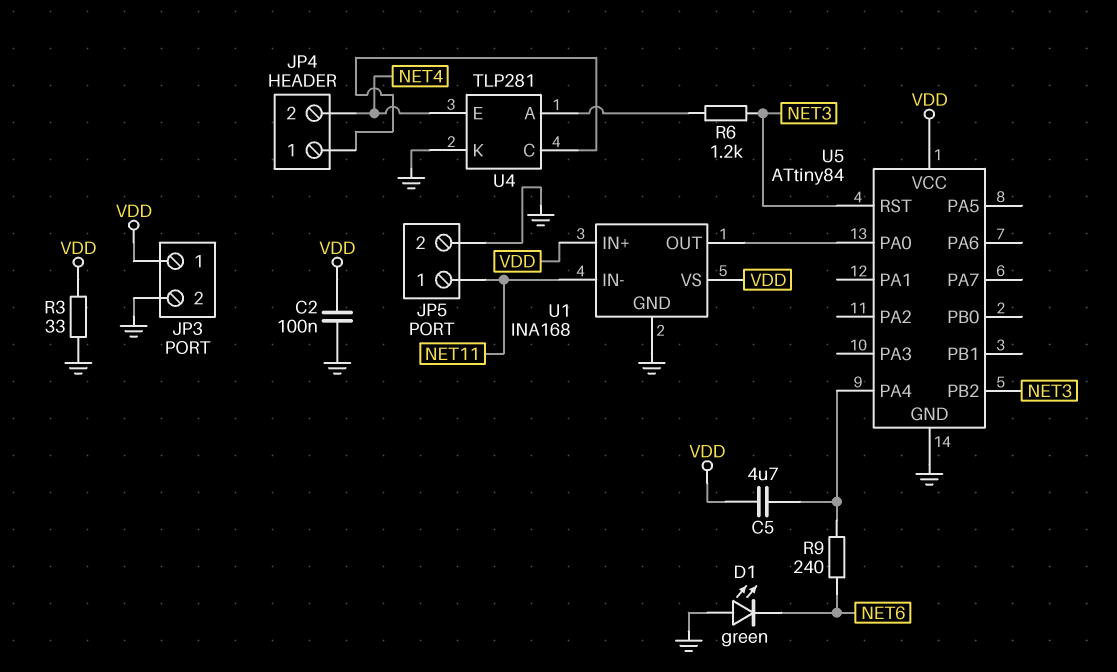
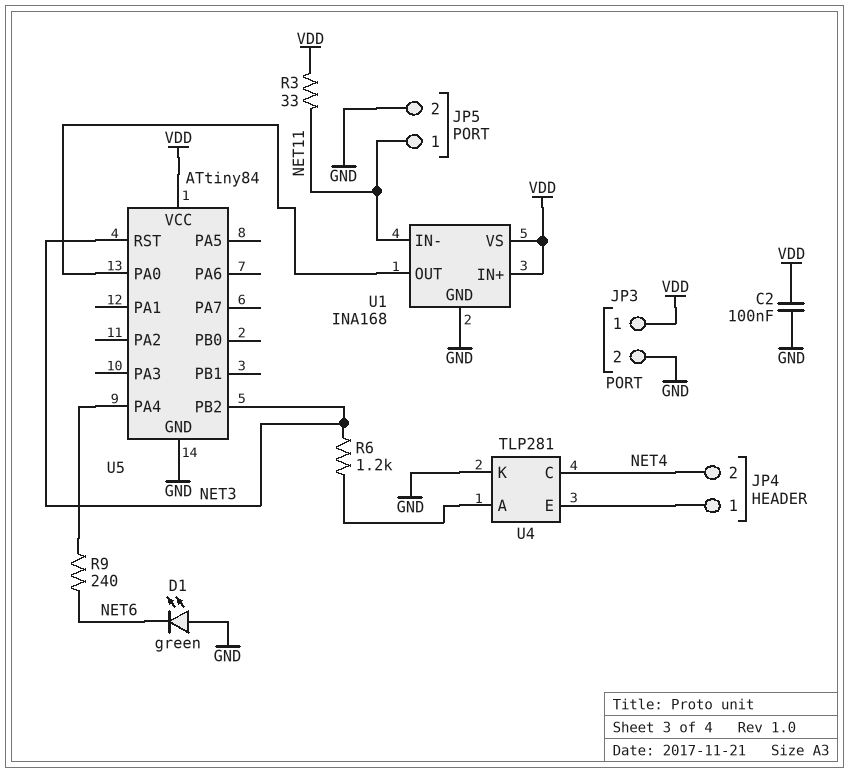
C5: 4.7uF (U5/PA4, VDD) -> none
R3: 33 (GND, VDD) -> 33 (NET11, VDD)
U4 pin C: JP4/1 -> NET4
U4 pin E: NET4 -> JP4/1

